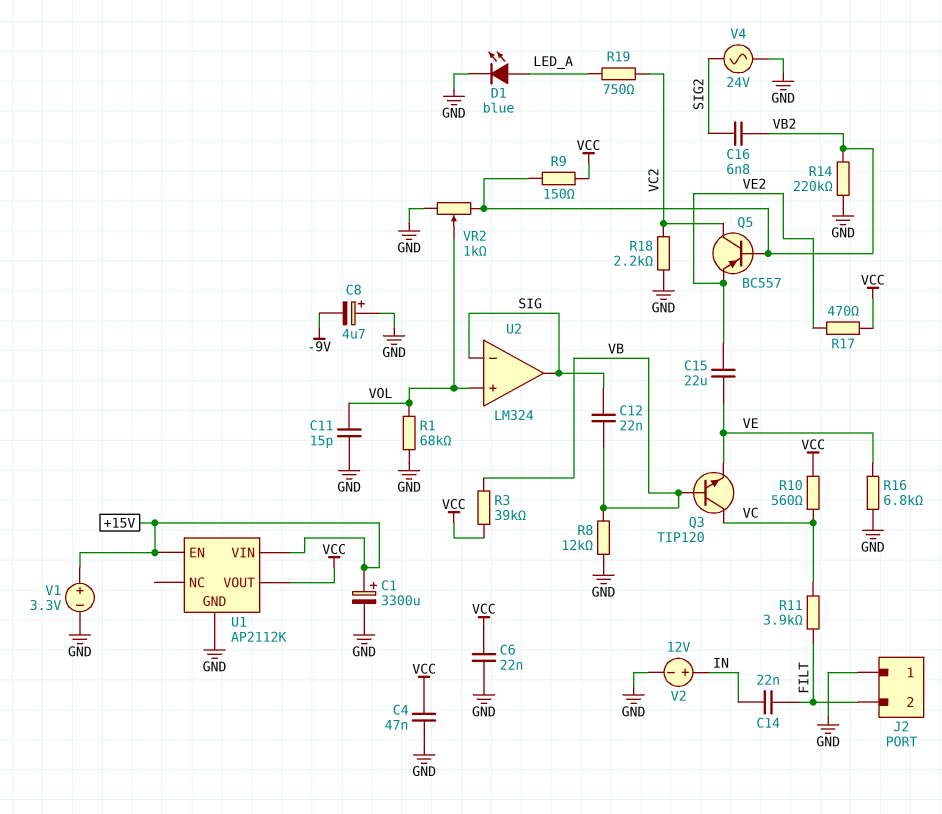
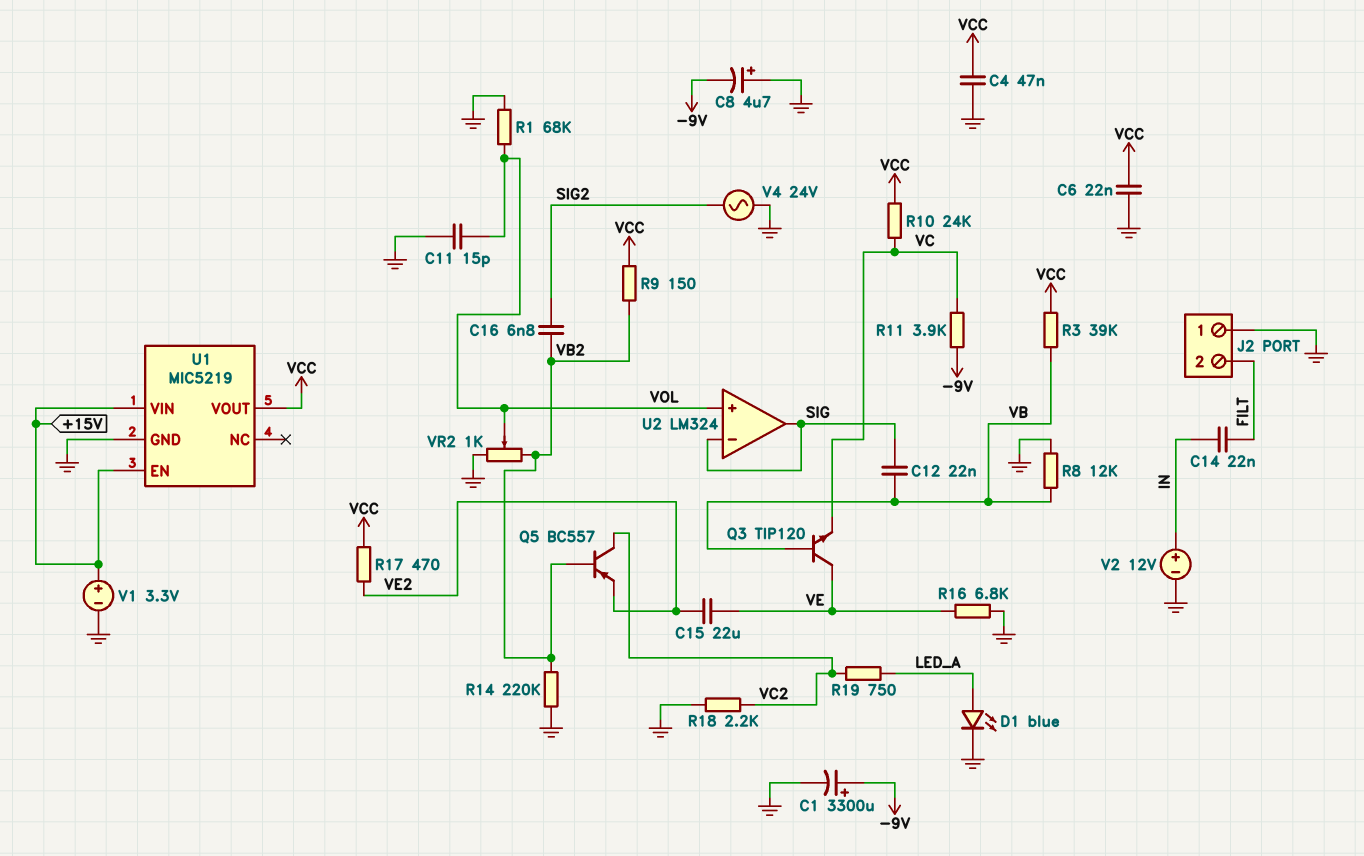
C1: 3300uF (plus +15V, minus GND) -> 3300uF (plus -9V, minus GND)
Q3: NPN TIP120 (B VB, C VC, E VE) -> NPN TIP120 (B VB, C VE, E VC)
R10: 560 (VC, VCC) -> 24k (VC, VCC)
R11: 3.9k (FILT, VC) -> 3.9k (-9V, VC)
U1: AP2112K -> MIC5219

